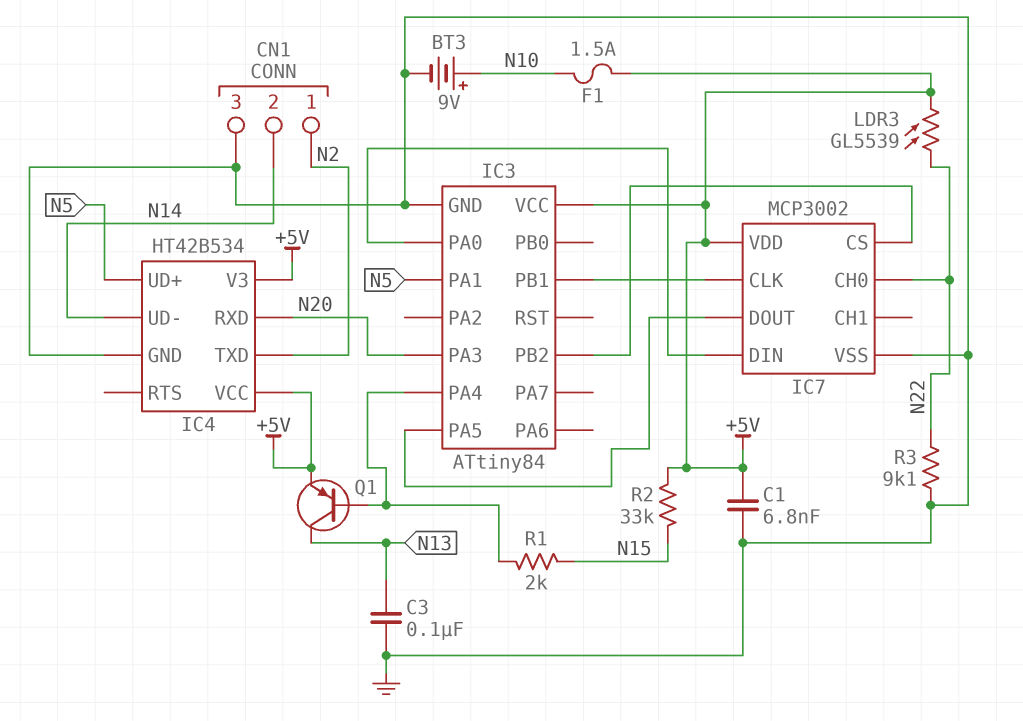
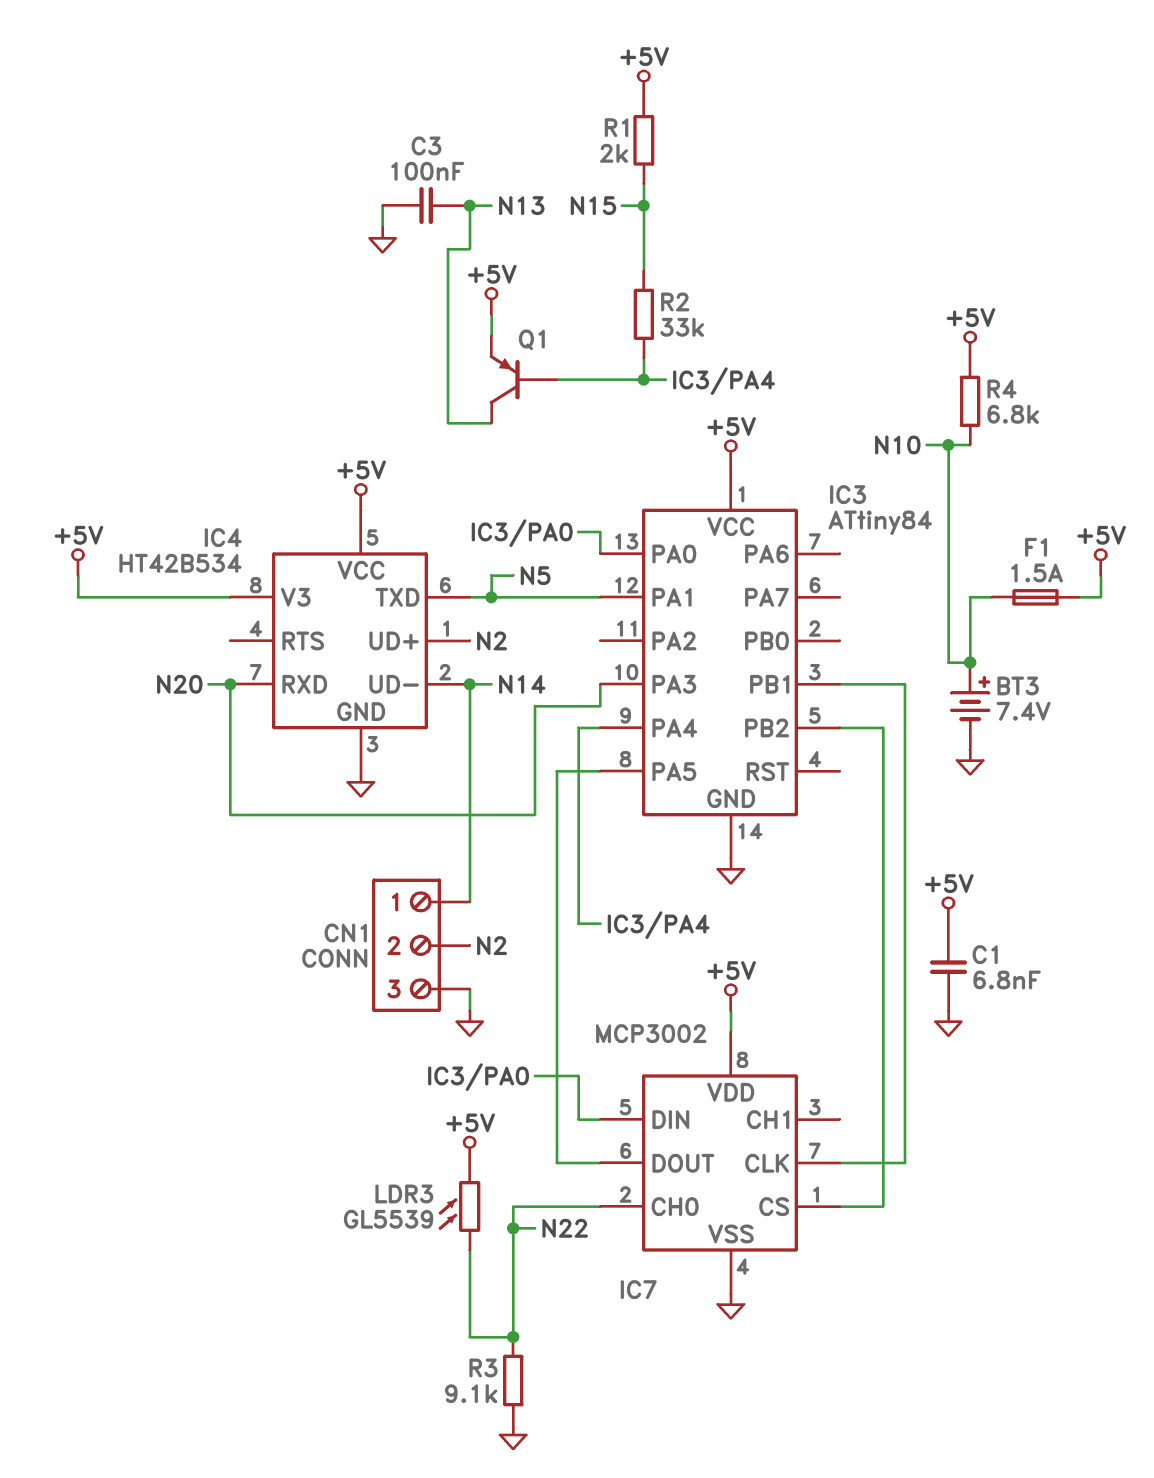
BT3: 9V (plus N10, minus GND) -> 7.4V (plus N10, minus GND)
CN1 pin 1: N2 -> N14
CN1 pin 2: N14 -> N2
IC4 pin TXD: N2 -> N5
IC4 pin UD+: N5 -> N2
R1: 2k (IC3/PA4, N15) -> 2k (+5V, N15)
R2: 33k (+5V, N15) -> 33k (IC3/PA4, N15)
R4: none -> 6.8k (+5V, N10)

